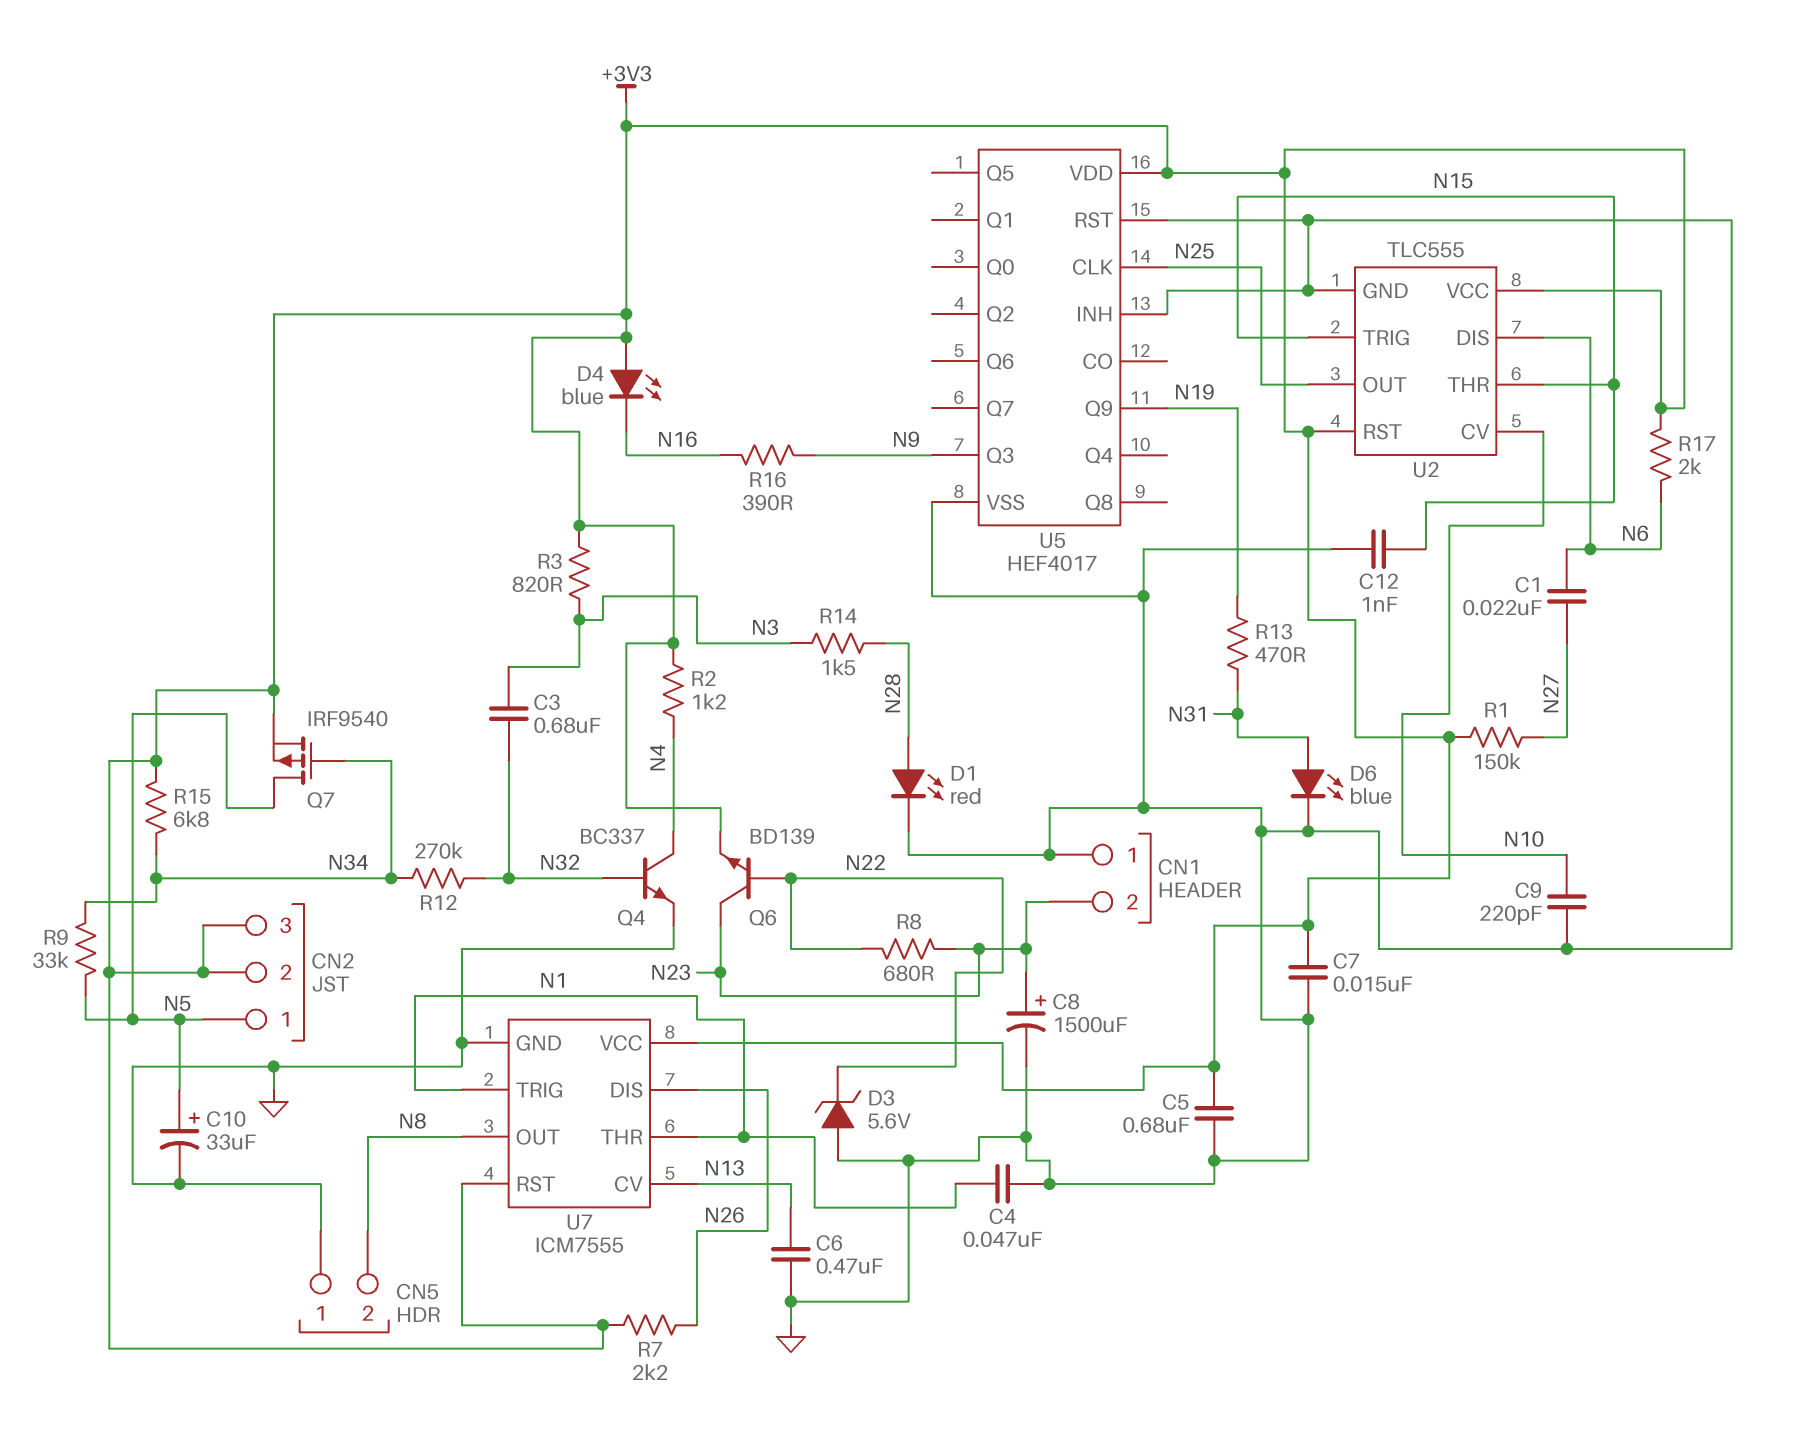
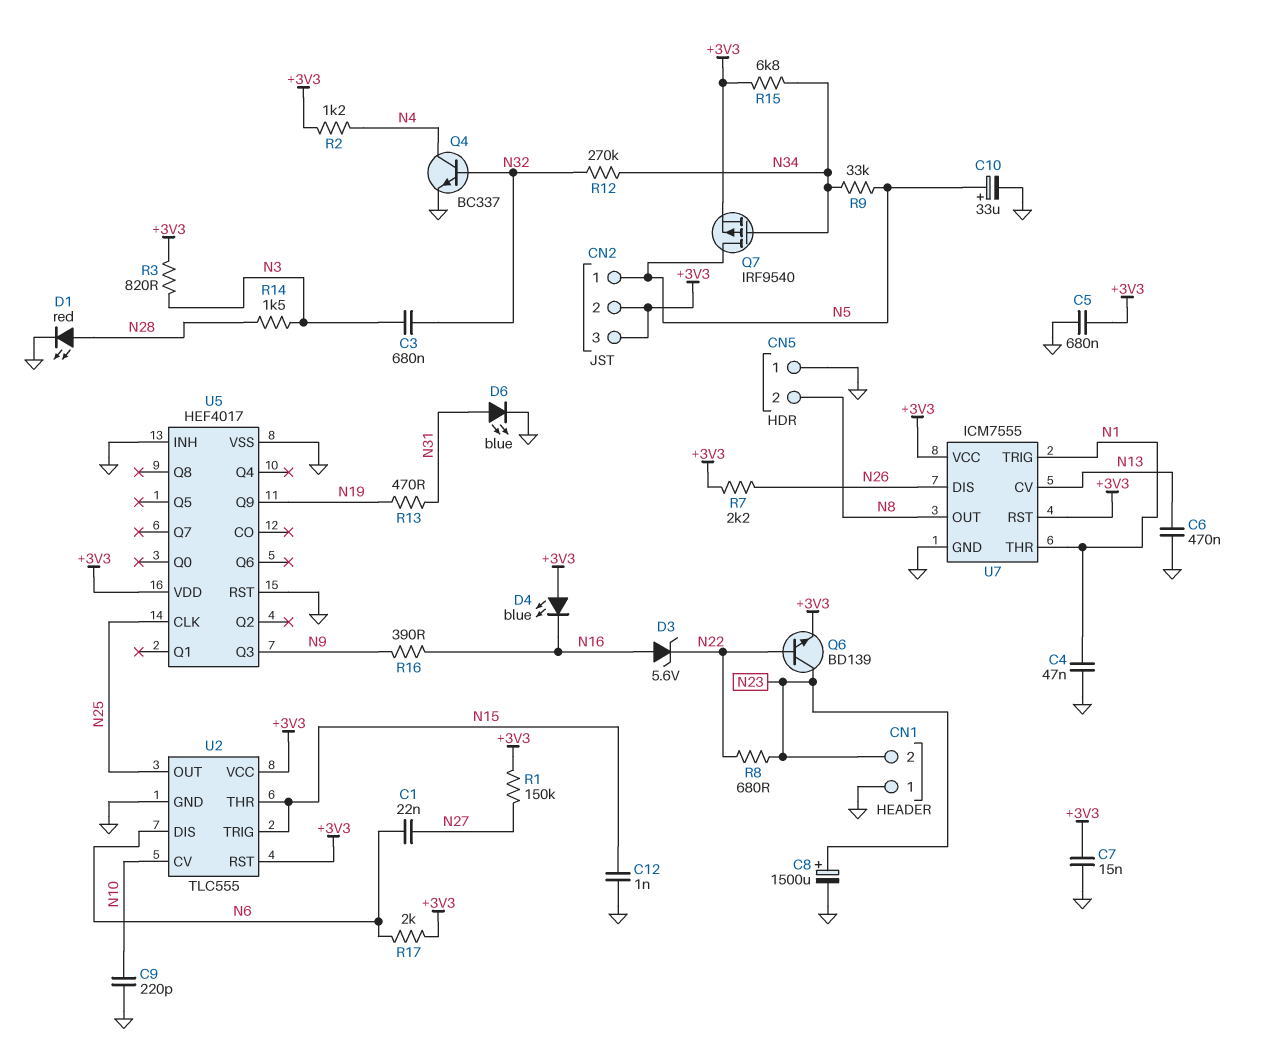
D3: zener 5.6V (A GND, K N22) -> zener 5.6V (A N16, K N22)

